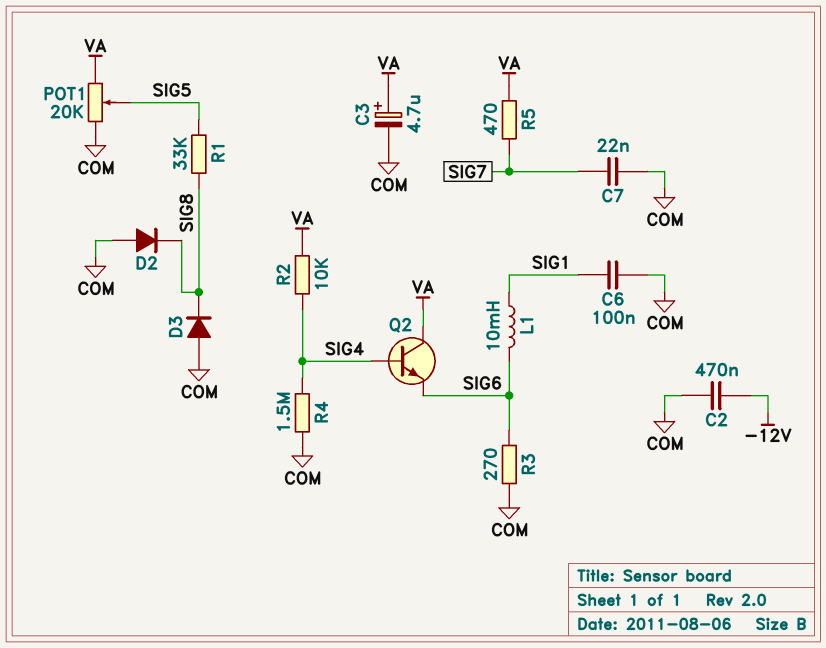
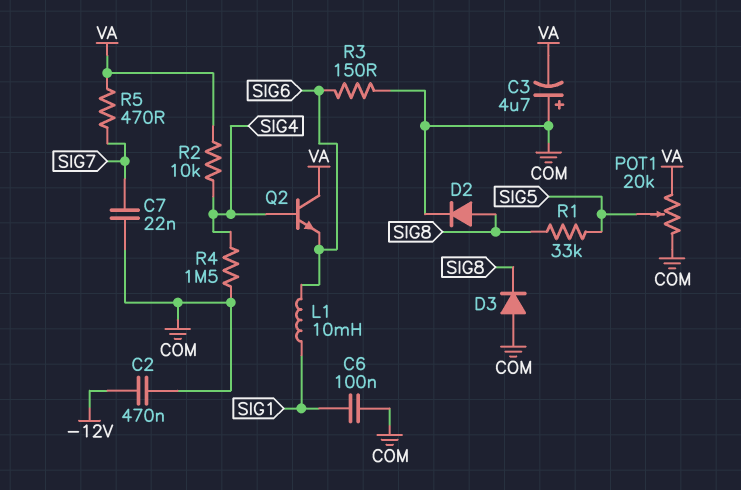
C3: 4.7uF (plus VA, minus COM) -> 4.7uF (plus COM, minus VA)
D2: diode (A COM, K SIG8) -> diode (A SIG8, K COM)
R3: 270 (COM, SIG6) -> 150 (COM, SIG6)

